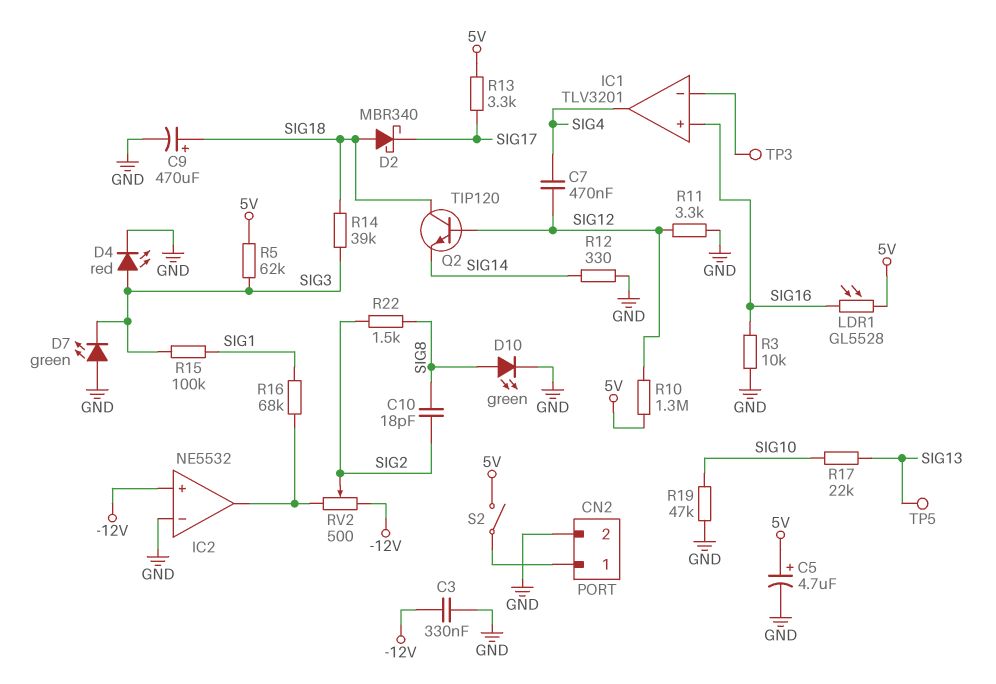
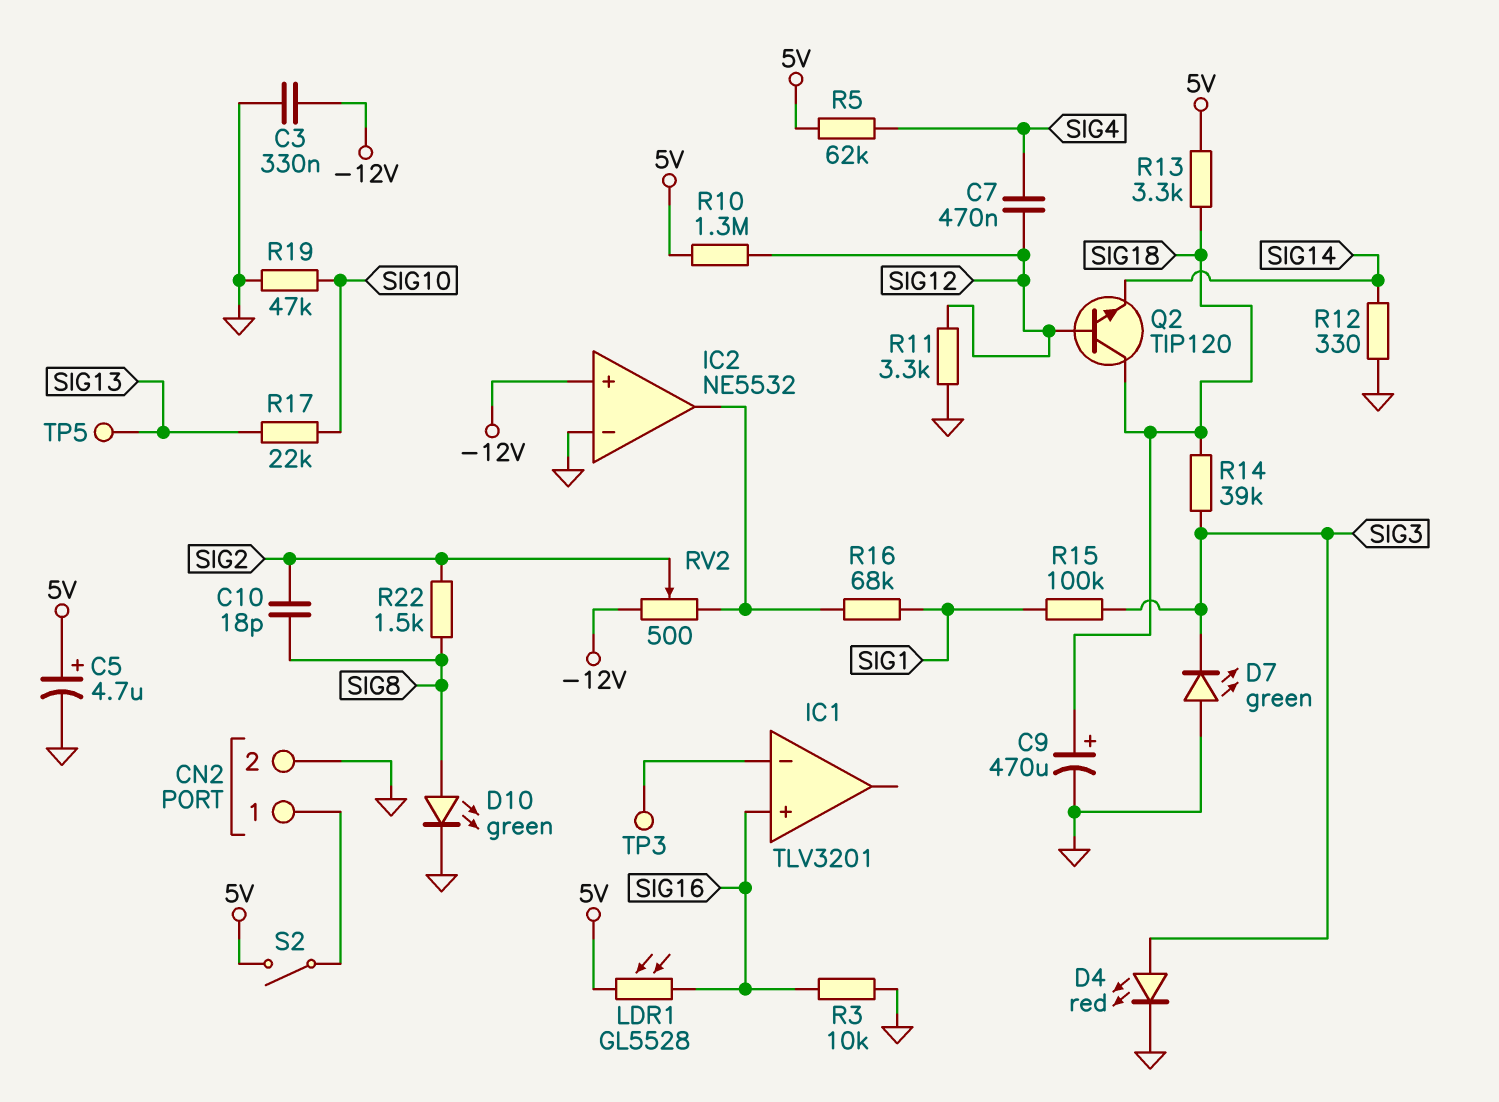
D2: schottky MBR340 (A SIG18, K SIG17) -> none
IC1 pin out: SIG4 -> none
R5: 62k (5V, SIG3) -> 62k (5V, SIG4)
R13: 3.3k (5V, SIG17) -> 3.3k (5V, SIG18)

